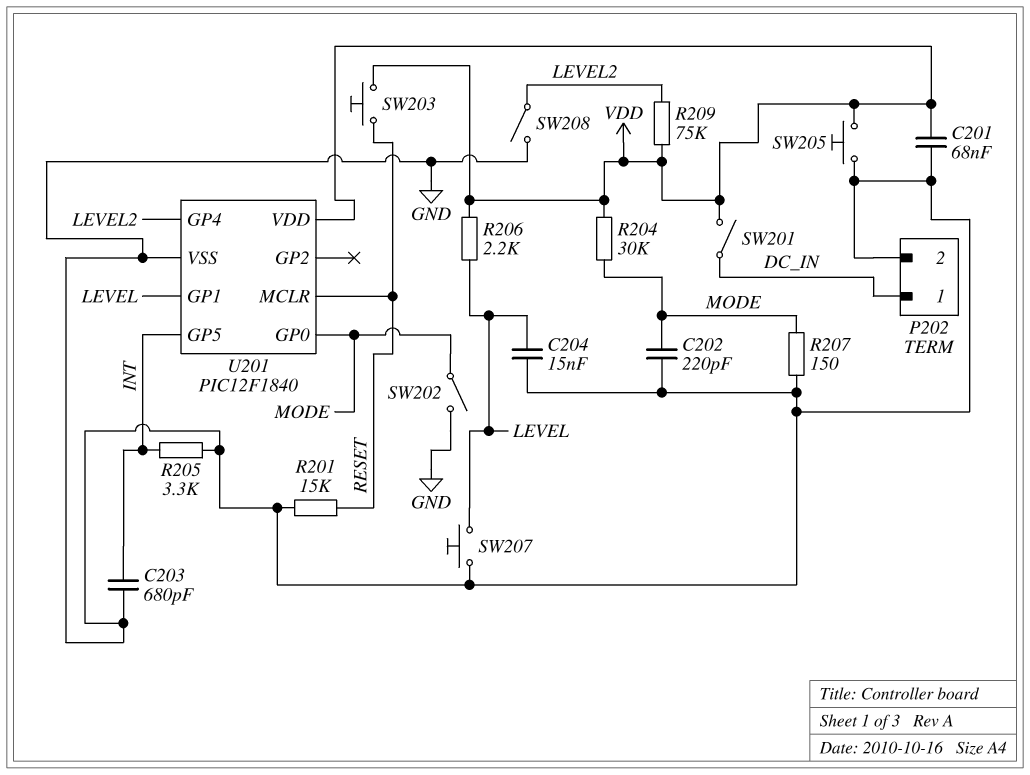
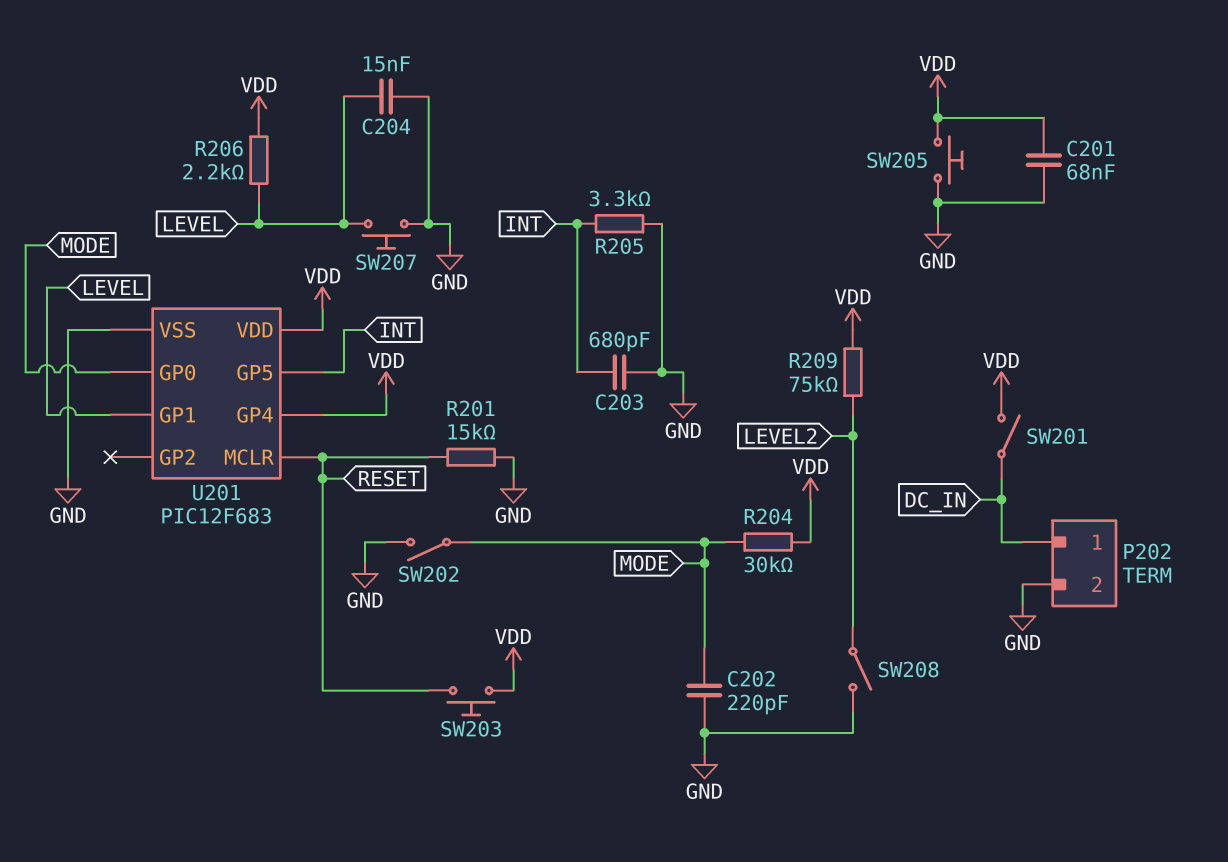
R207: 150 (GND, MODE) -> none
U201: PIC12F1840 -> PIC12F683
U201 pin GP4: LEVEL2 -> VDD

